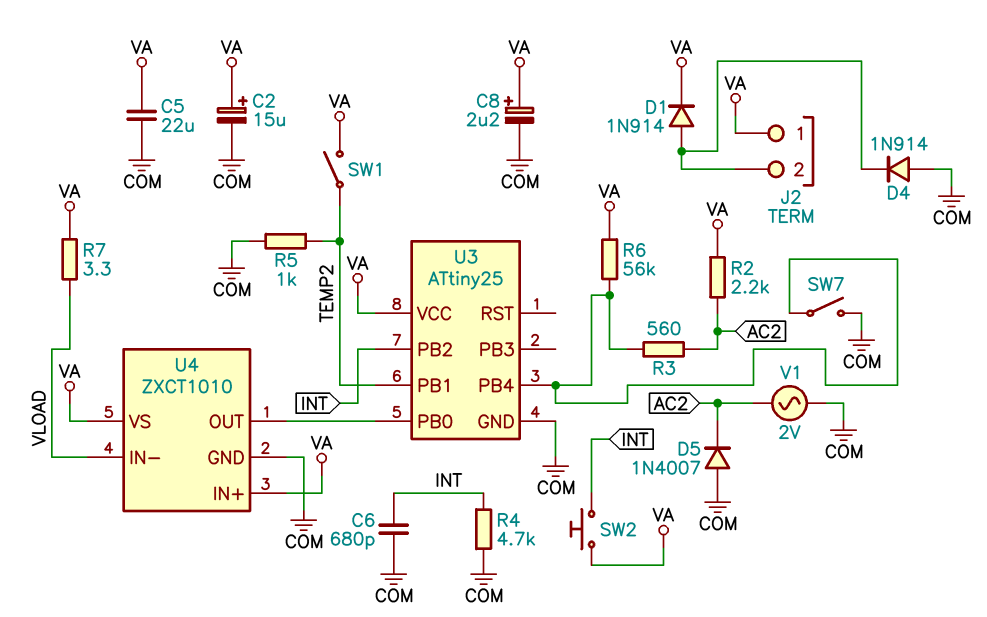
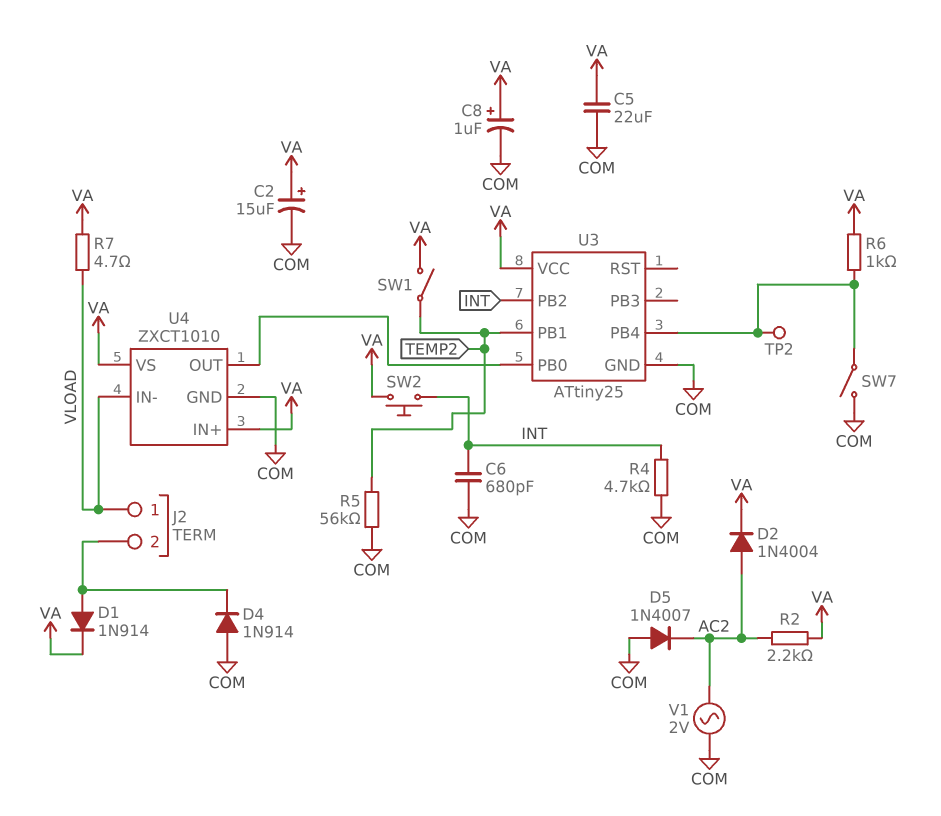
C8: 2.2uF (plus VA, minus COM) -> 1uF (plus VA, minus COM)
D2: none -> diode 1N4004 (A AC2, K VA)
J2 pin 1: VA -> VLOAD
R3: 560 (AC2, U3/PB4) -> none
R5: 1k (COM, TEMP2) -> 56k (COM, TEMP2)
R6: 56k (U3/PB4, VA) -> 1k (U3/PB4, VA)
R7: 3.3 (VA, VLOAD) -> 4.7 (VA, VLOAD)
TP2: none -> test point (U3/PB4)

